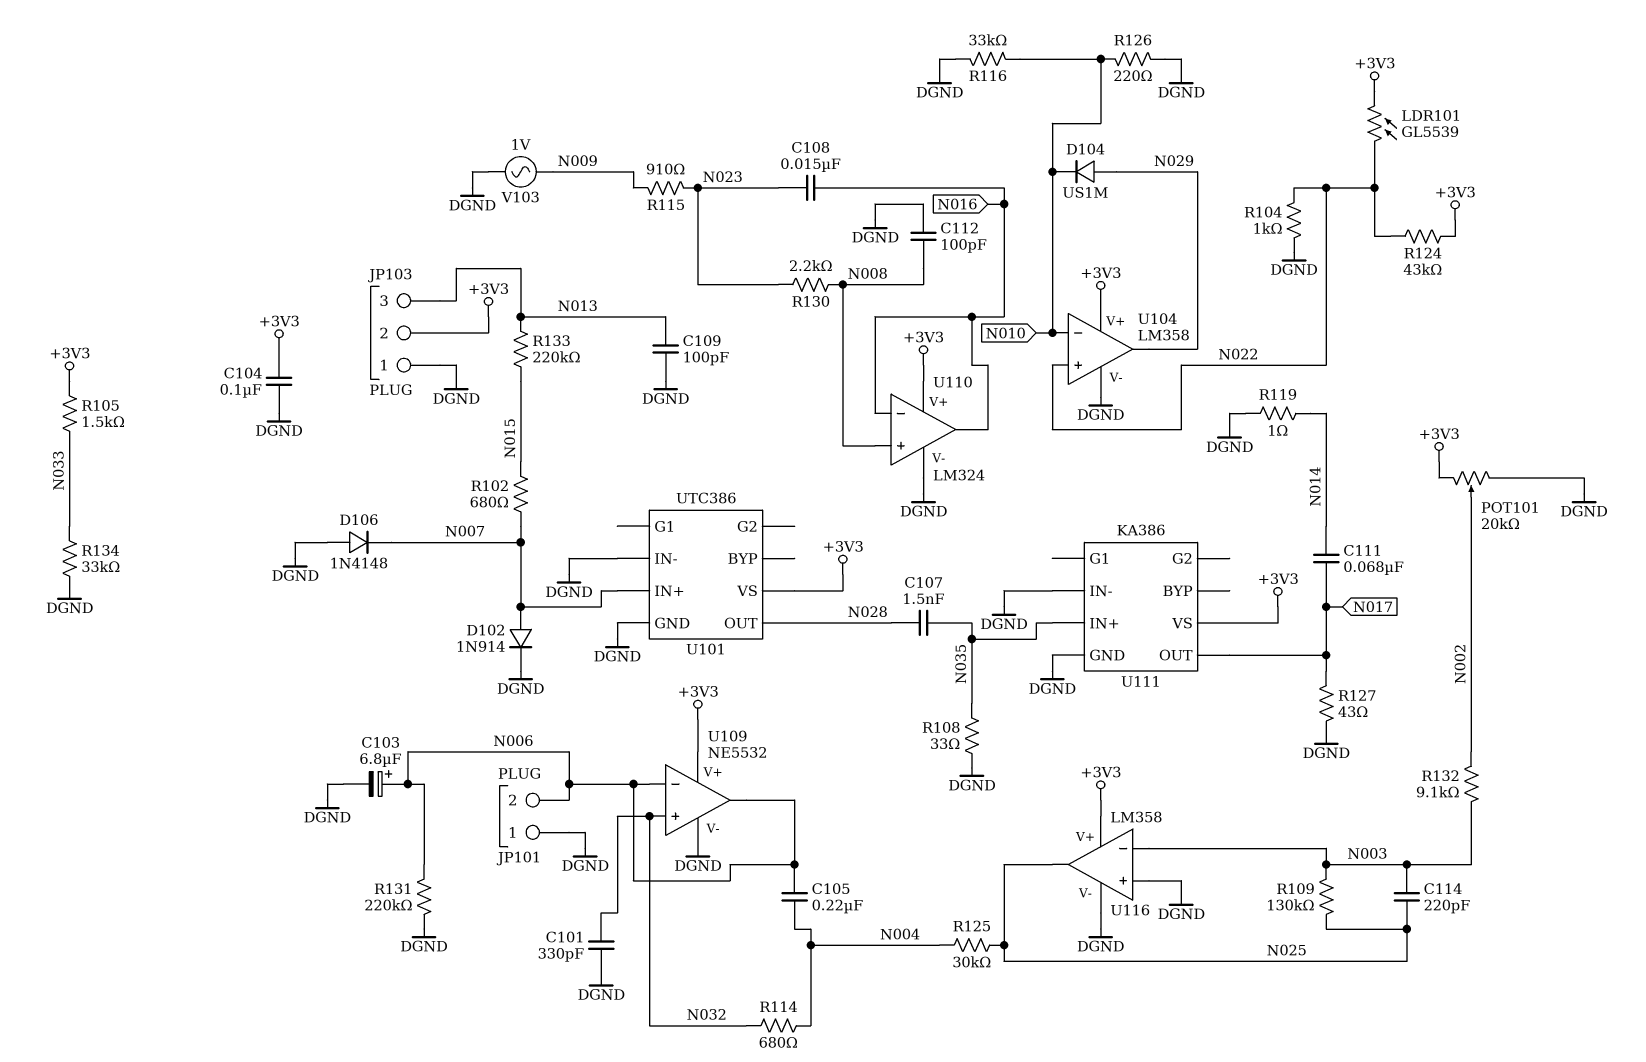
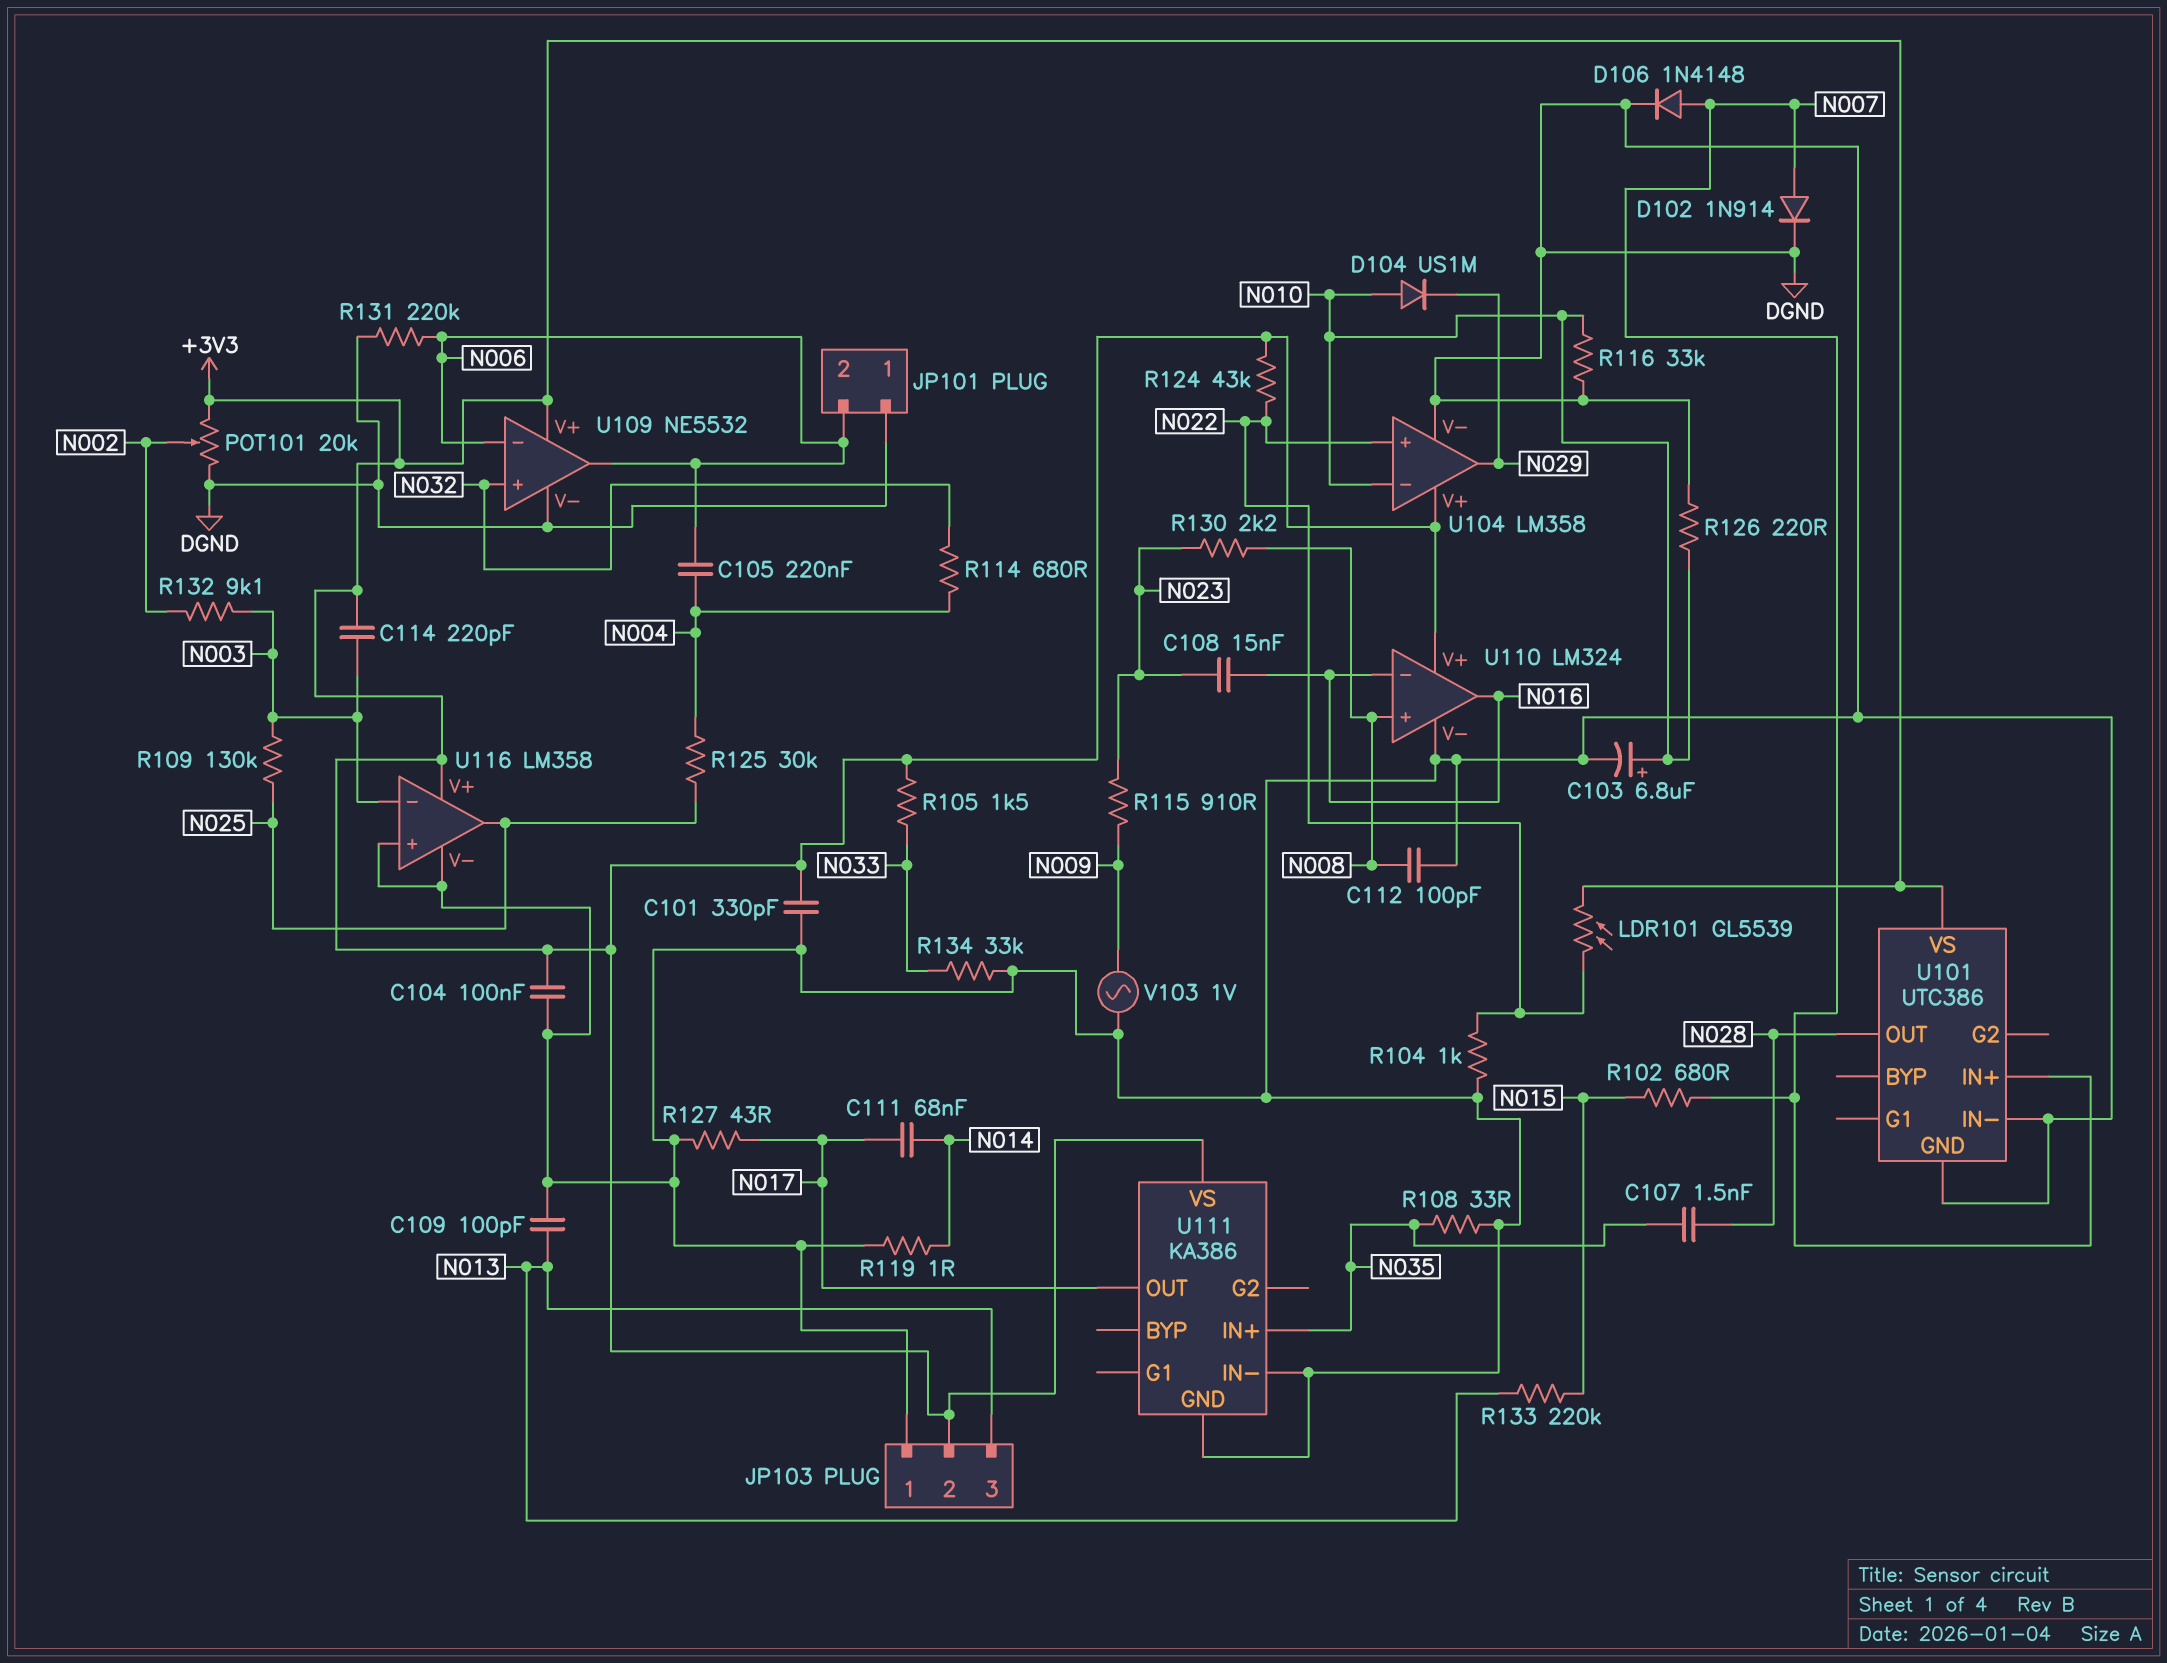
C101: 330pF (DGND, N032) -> 330pF (+3V3, DGND)
C103: 6.8uF (plus N006, minus DGND) -> 6.8uF (plus N010, minus DGND)
C114: 220pF (N003, N025) -> 220pF (+3V3, N003)
D104: diode US1M (A N029, K N010) -> diode US1M (A N010, K N029)
D106: diode 1N4148 (A DGND, K N007) -> diode 1N4148 (A N007, K DGND)

